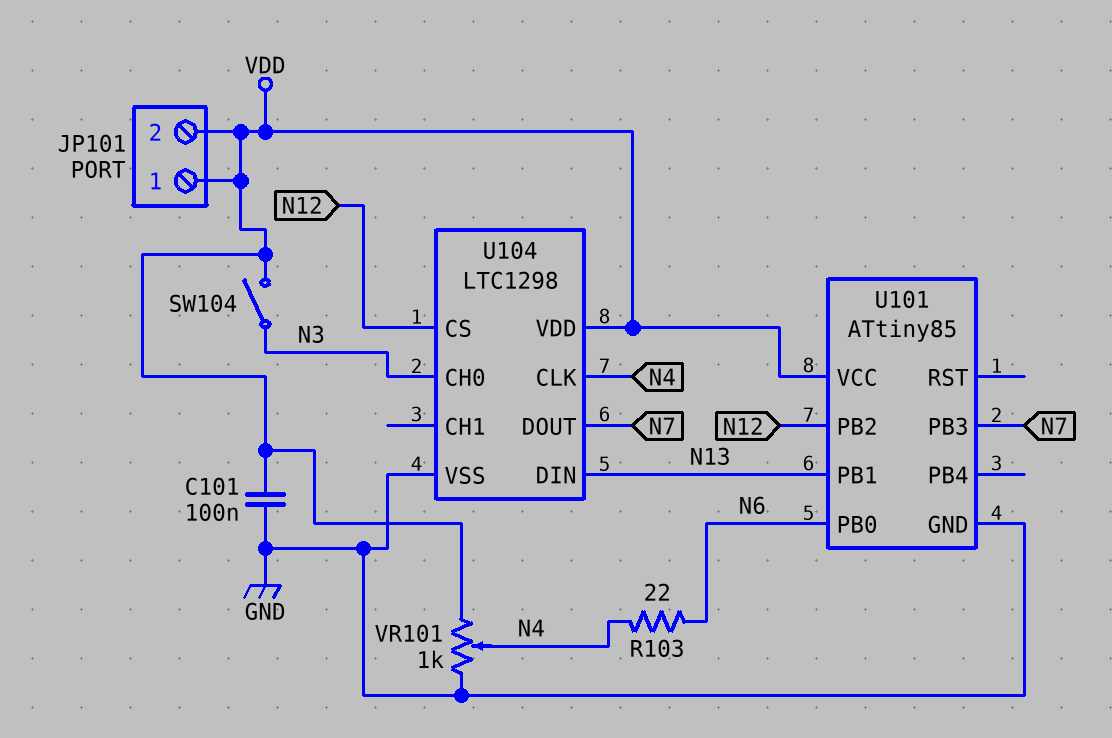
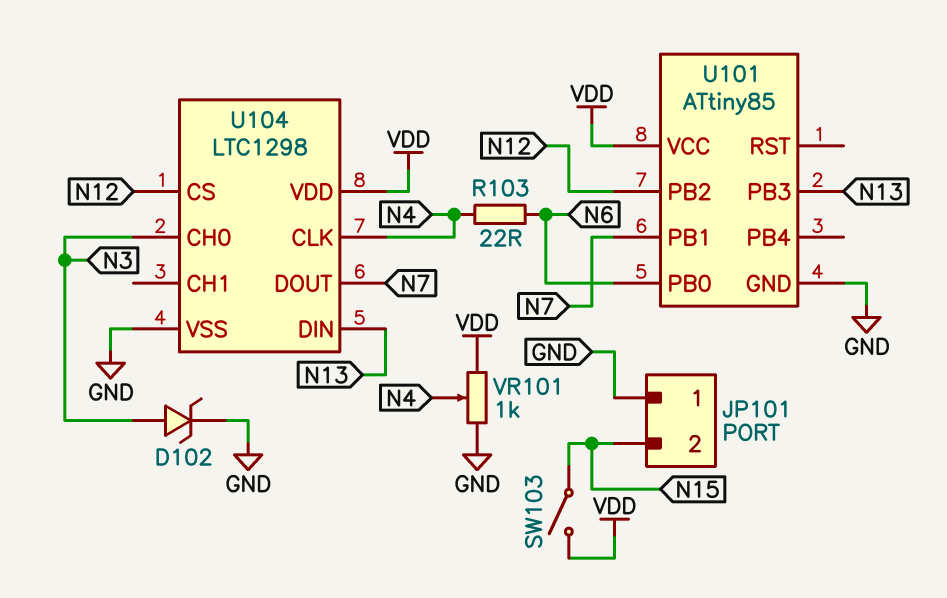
C101: 100nF (GND, VDD) -> none
D102: none -> zener (A N3, K GND)
JP101 pin 1: VDD -> GND
JP101 pin 2: VDD -> N15
SW103: none -> switch (N15, VDD)
SW104: switch (N3, VDD) -> none
U101 pin PB1: N13 -> N7
U101 pin PB3: N7 -> N13

